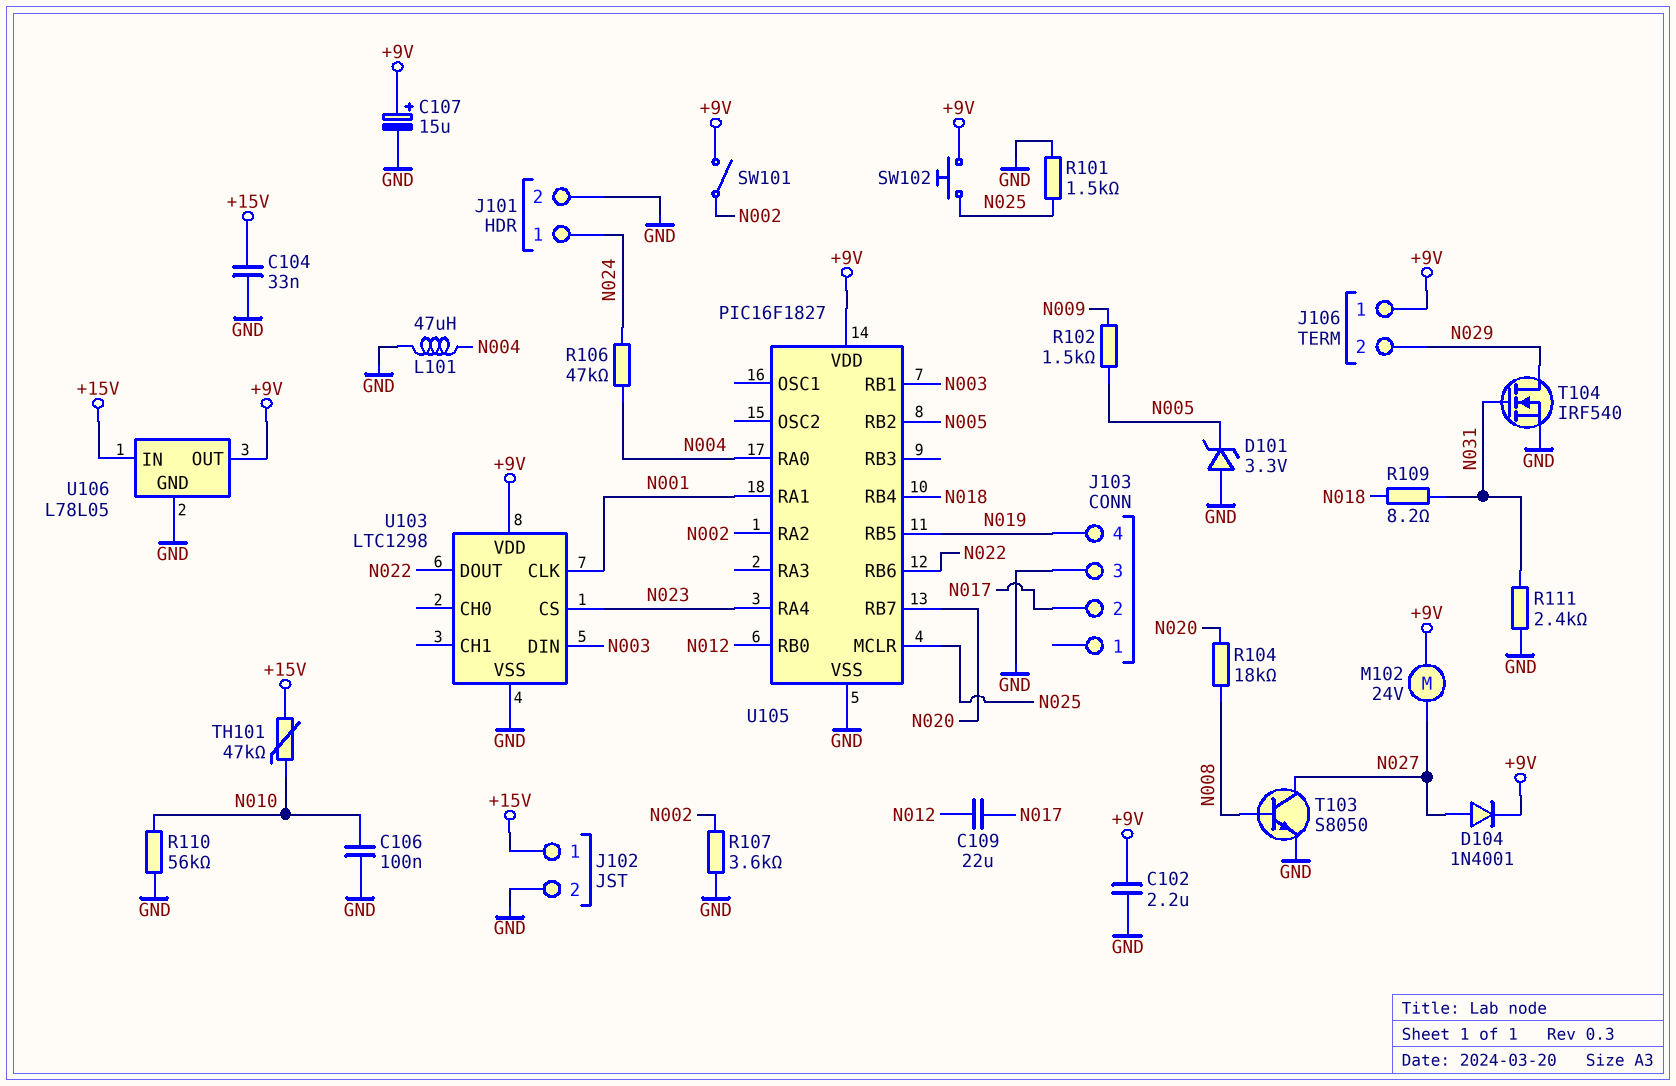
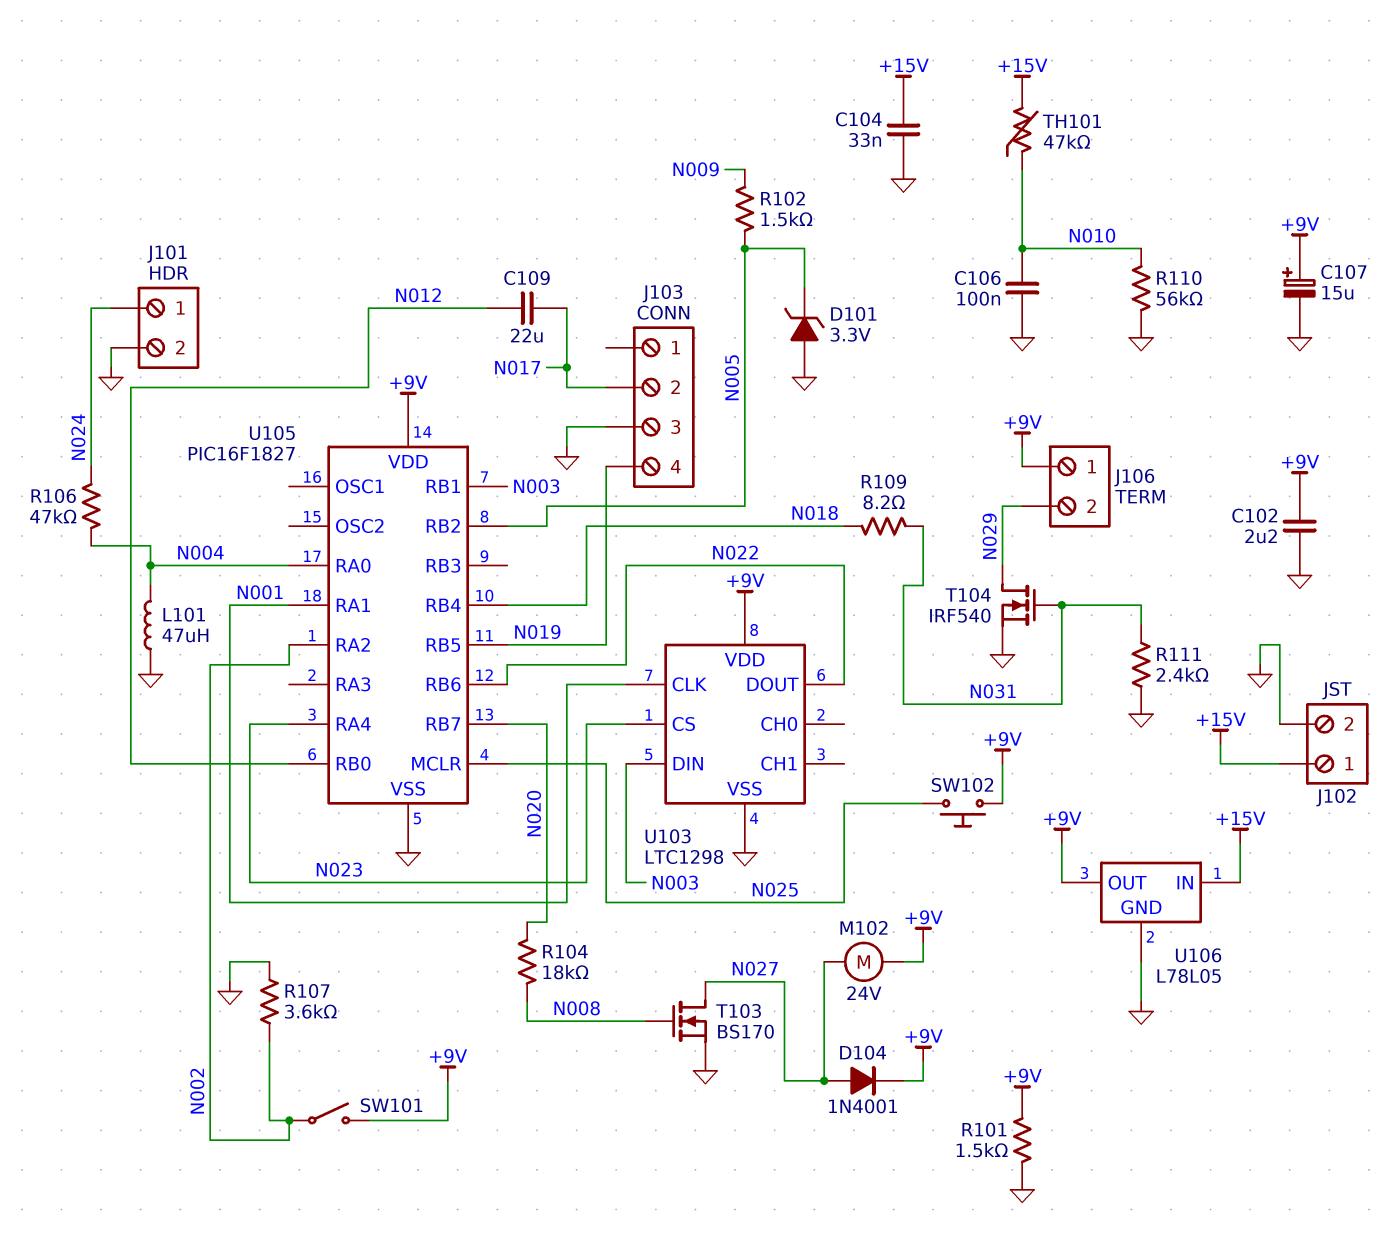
R101: 1.5k (GND, N025) -> 1.5k (+9V, GND)
T103: NPN S8050 (B N008, C N027, E GND) -> NMOS BS170 (G N008, D N027, S GND)

